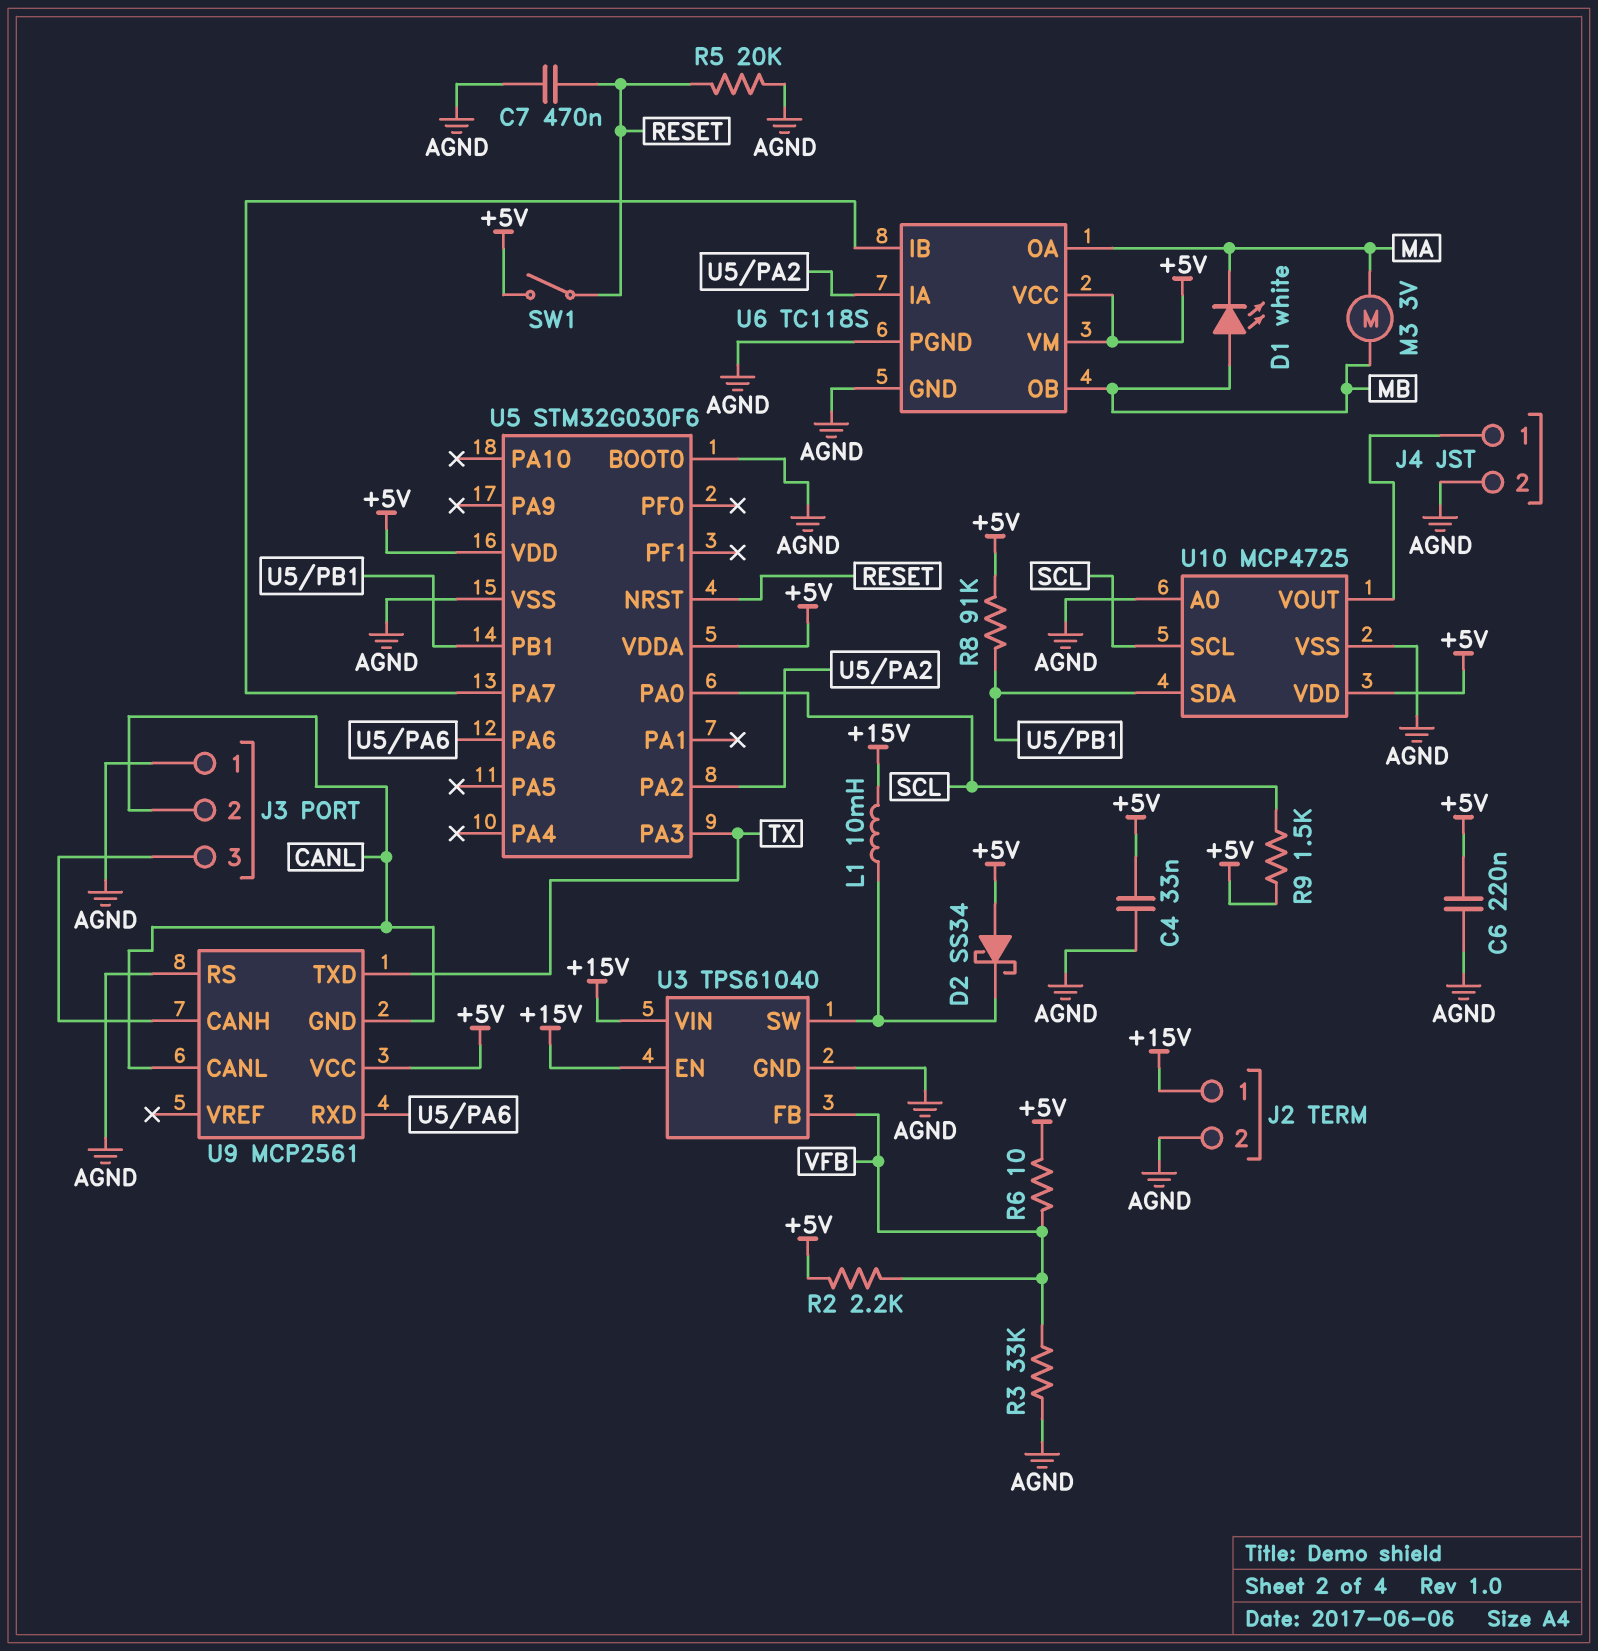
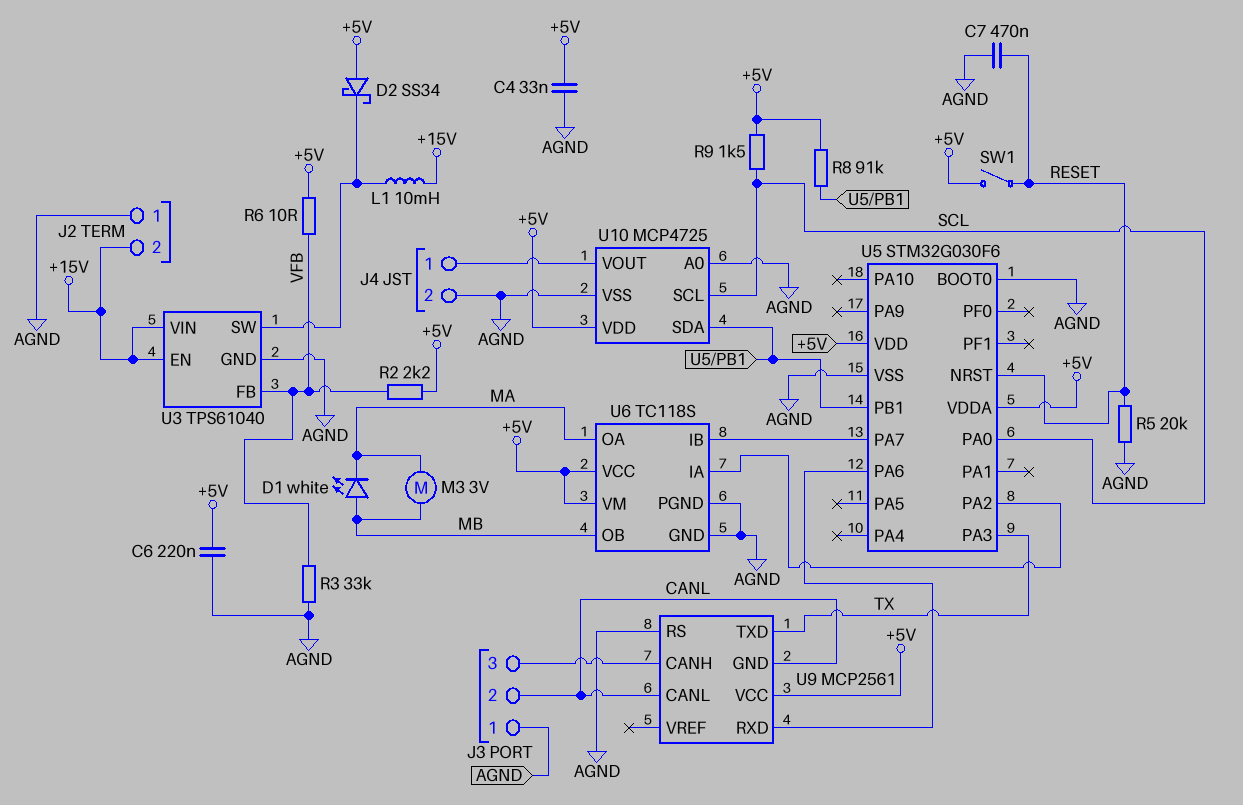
J2 pin 1: +15V -> AGND
J2 pin 2: AGND -> +15V

